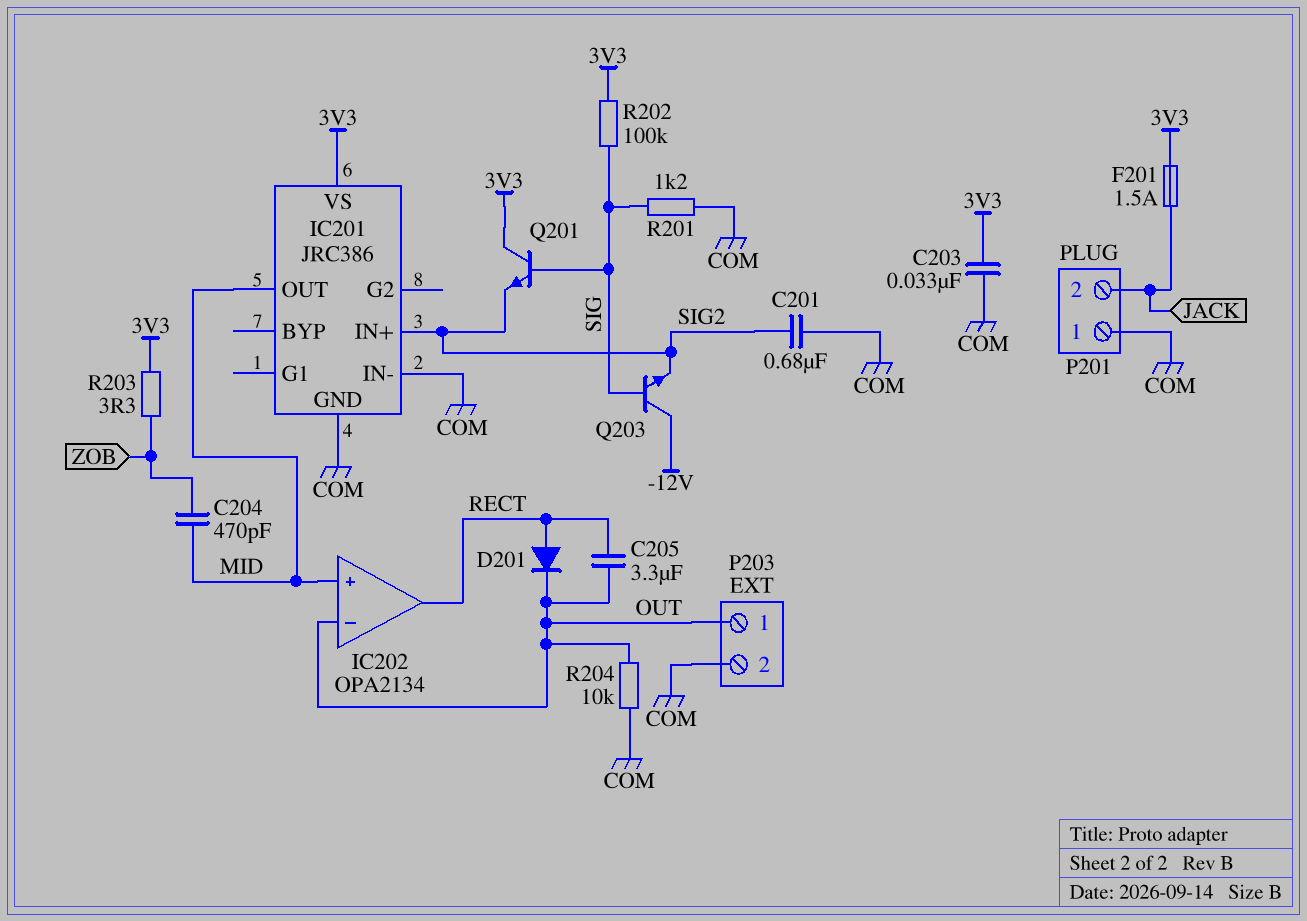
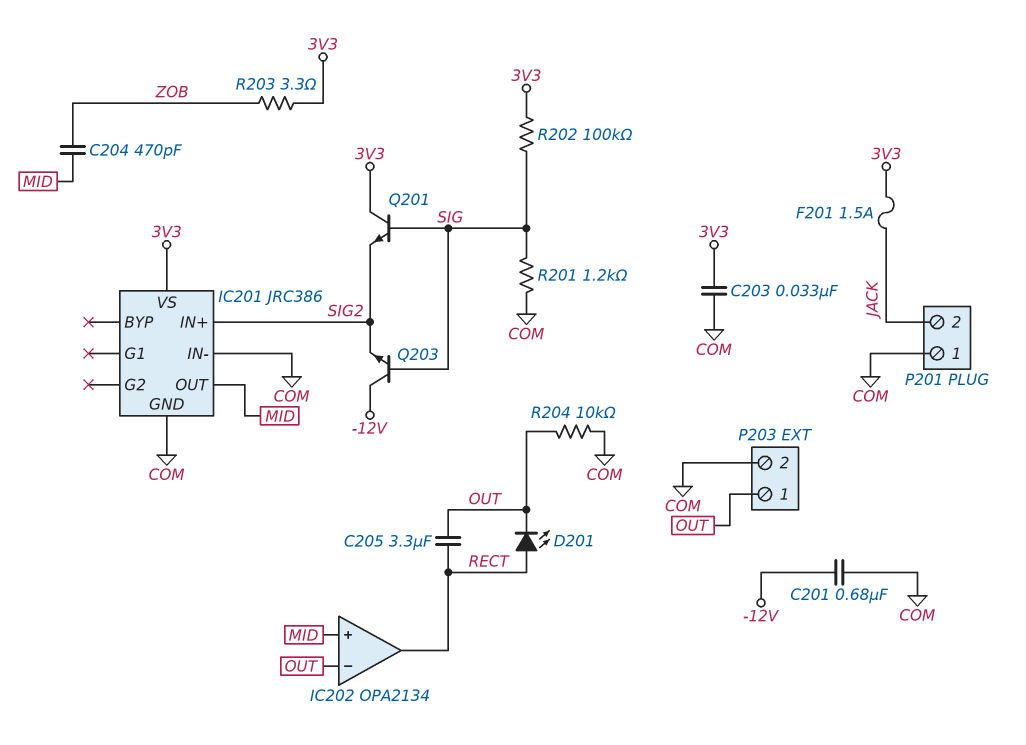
C201: 680nF (COM, SIG2) -> 680nF (-12V, COM)
D201: diode (A RECT, K OUT) -> LED (A RECT, K OUT)

